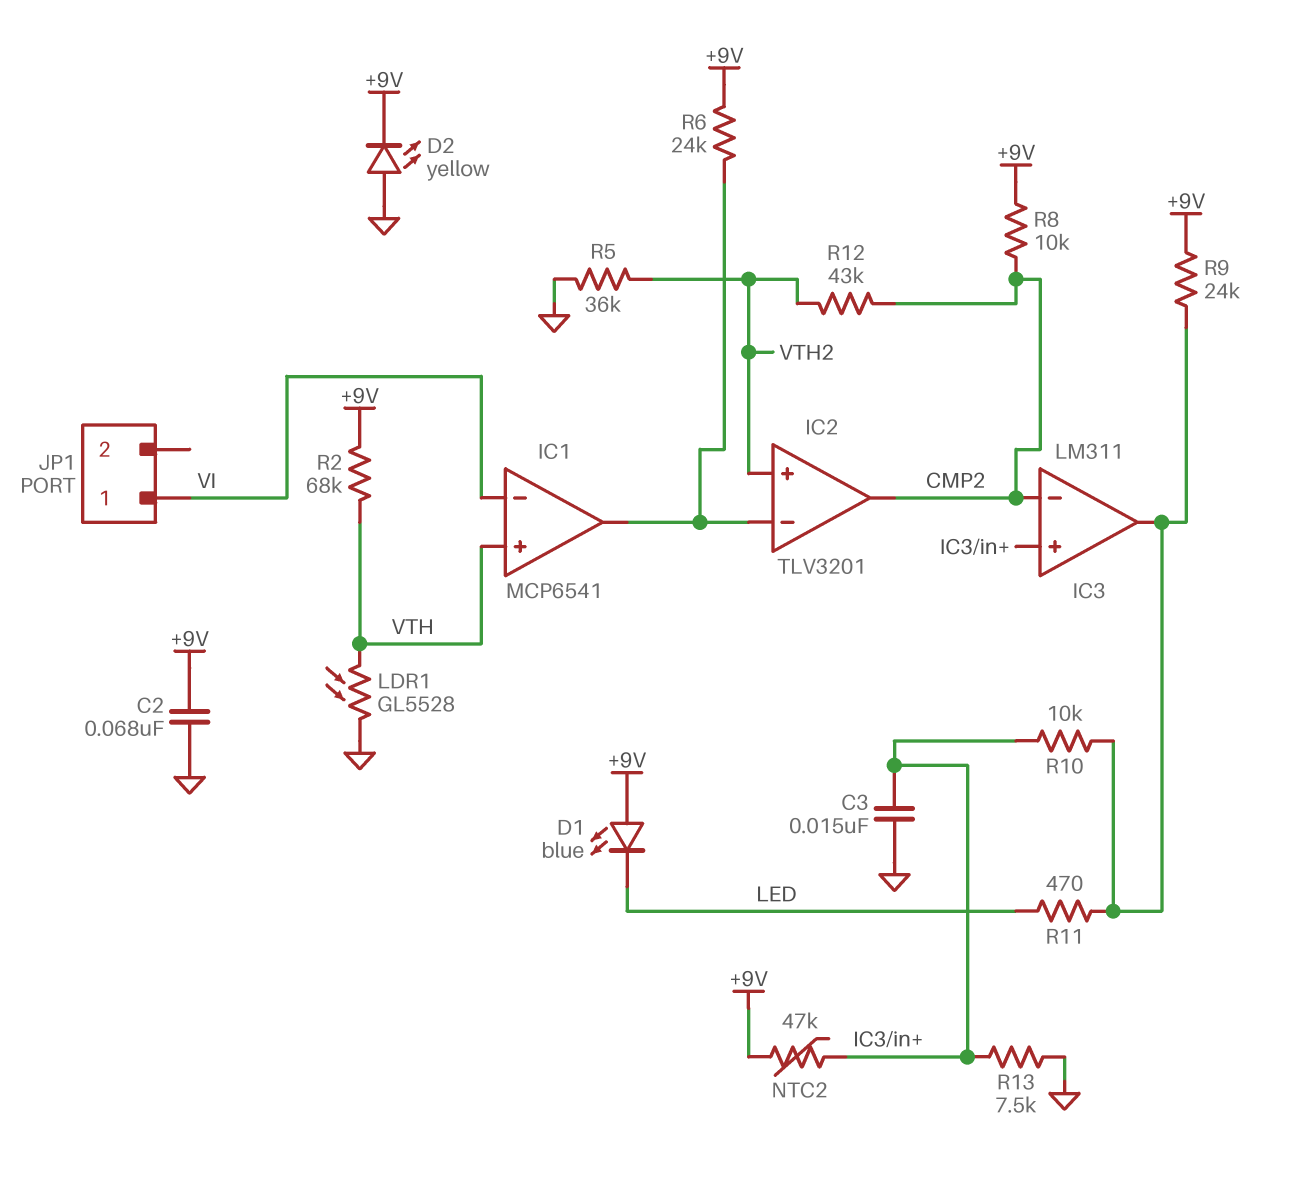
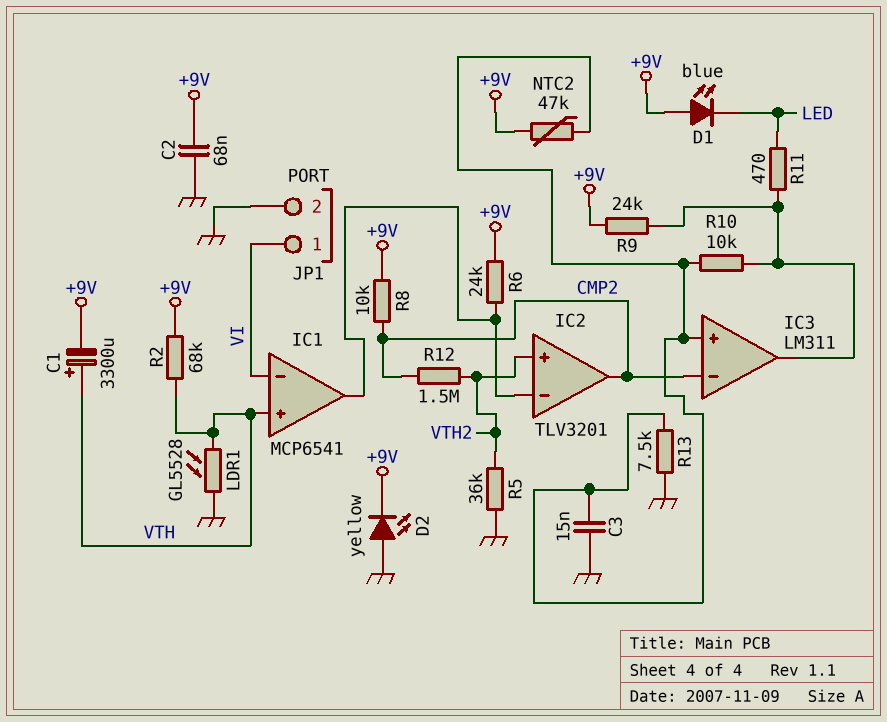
C1: none -> 3300uF (plus VTH, minus +9V)
JP1 pin 2: none -> GND
R12: 43k (CMP2, VTH2) -> 1.5M (CMP2, VTH2)

